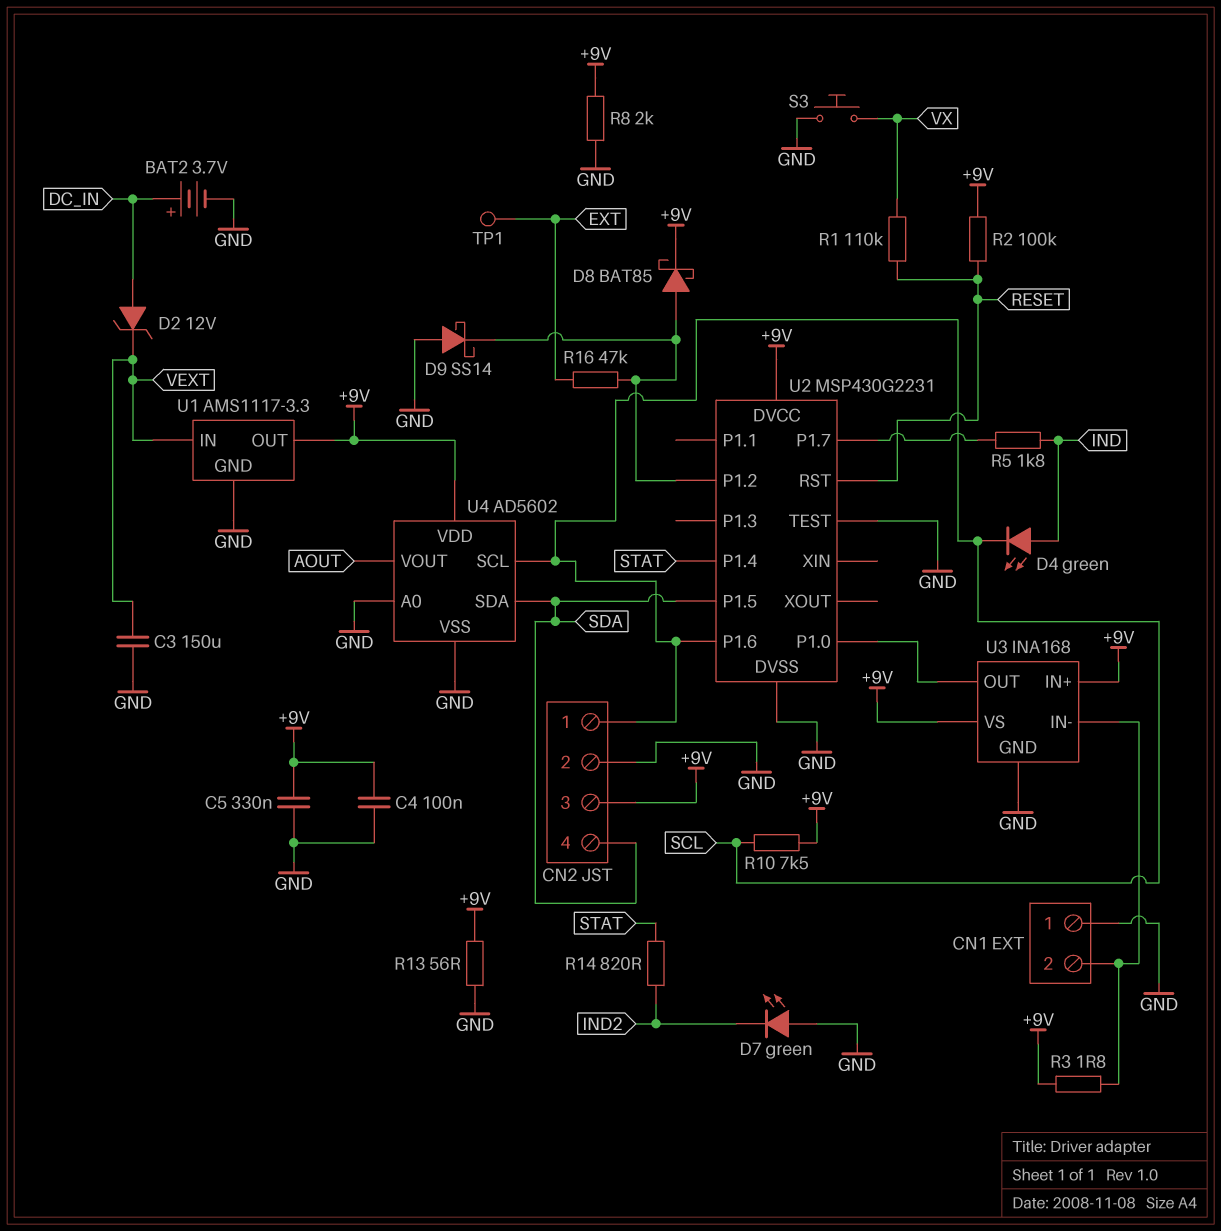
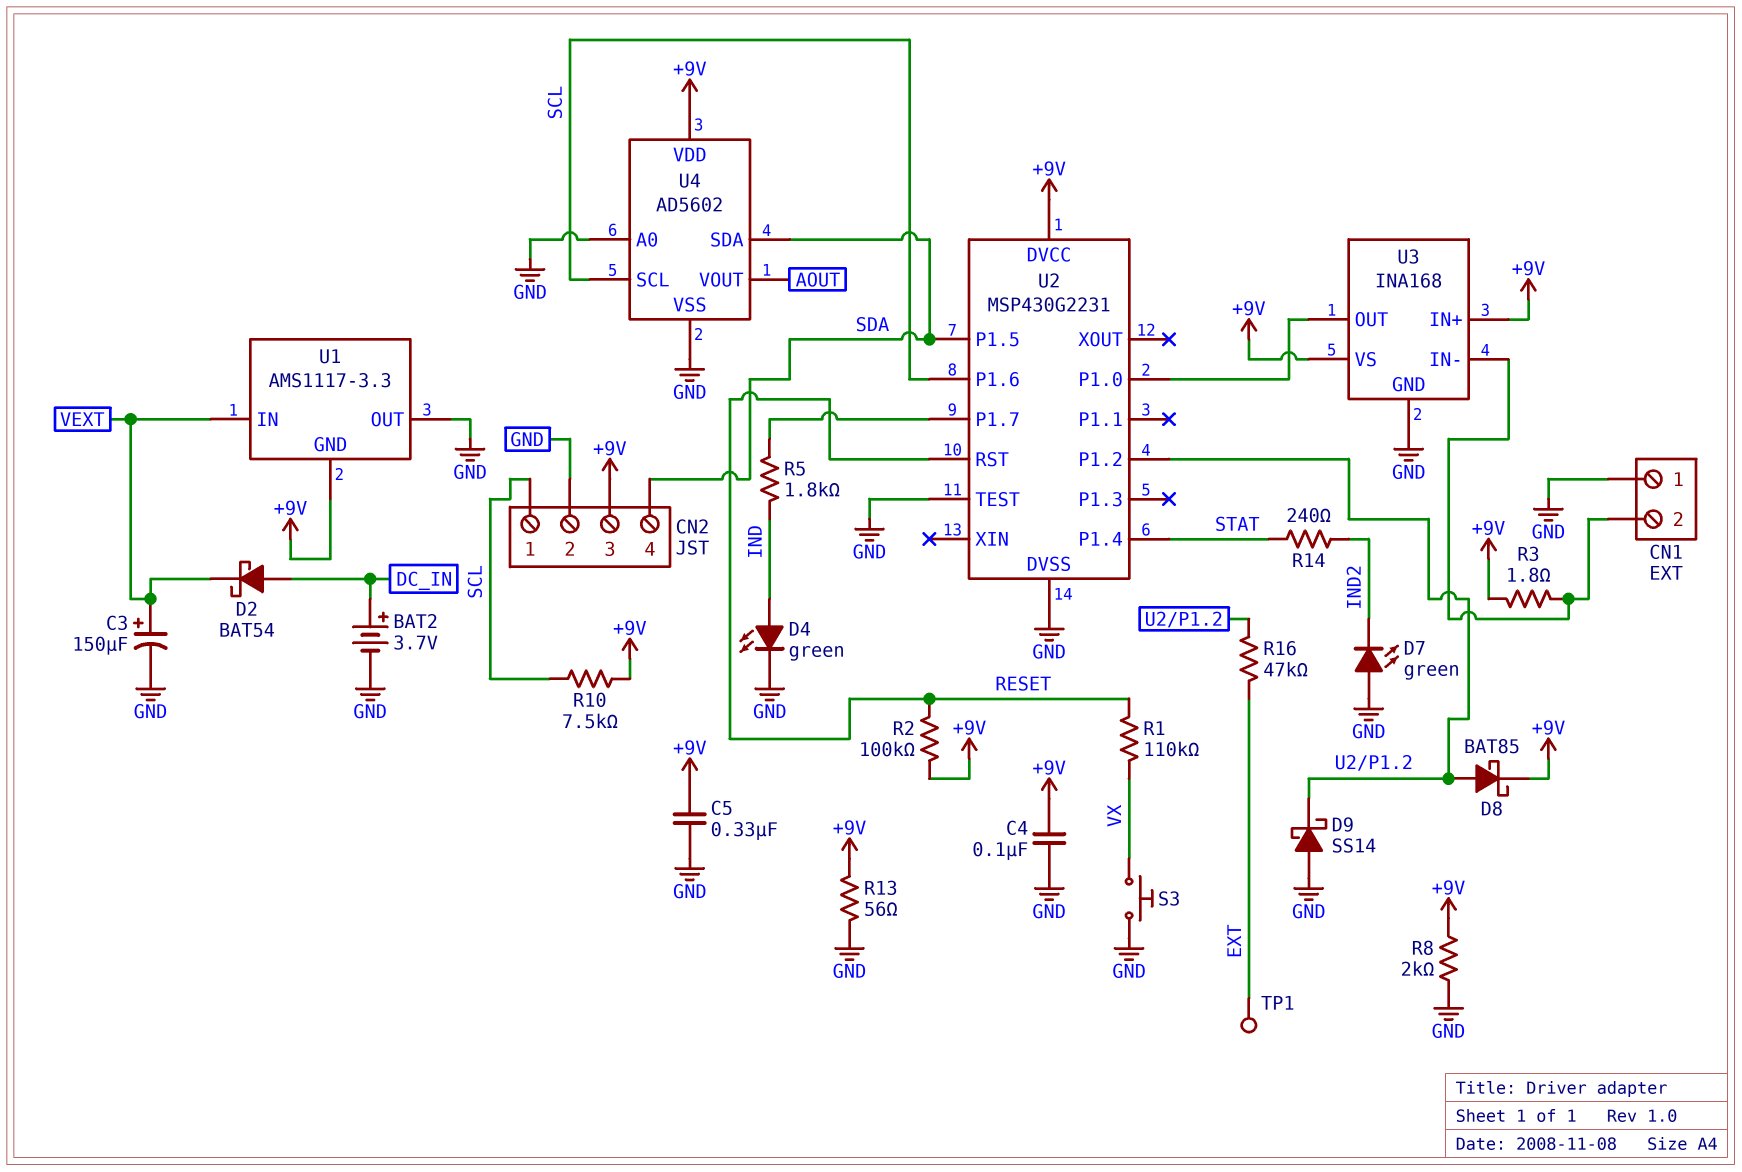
C3: 150uF (GND, VEXT) -> 150uF (plus VEXT, minus GND)
D2: zener 12V (A DC_IN, K VEXT) -> schottky BAT54 (A DC_IN, K VEXT)
D4: LED green (A IND, K SCL) -> LED green (A IND, K GND)
R14: 820 (IND2, STAT) -> 240 (IND2, STAT)
U1 pin GND: GND -> +9V
U1 pin OUT: +9V -> GND

